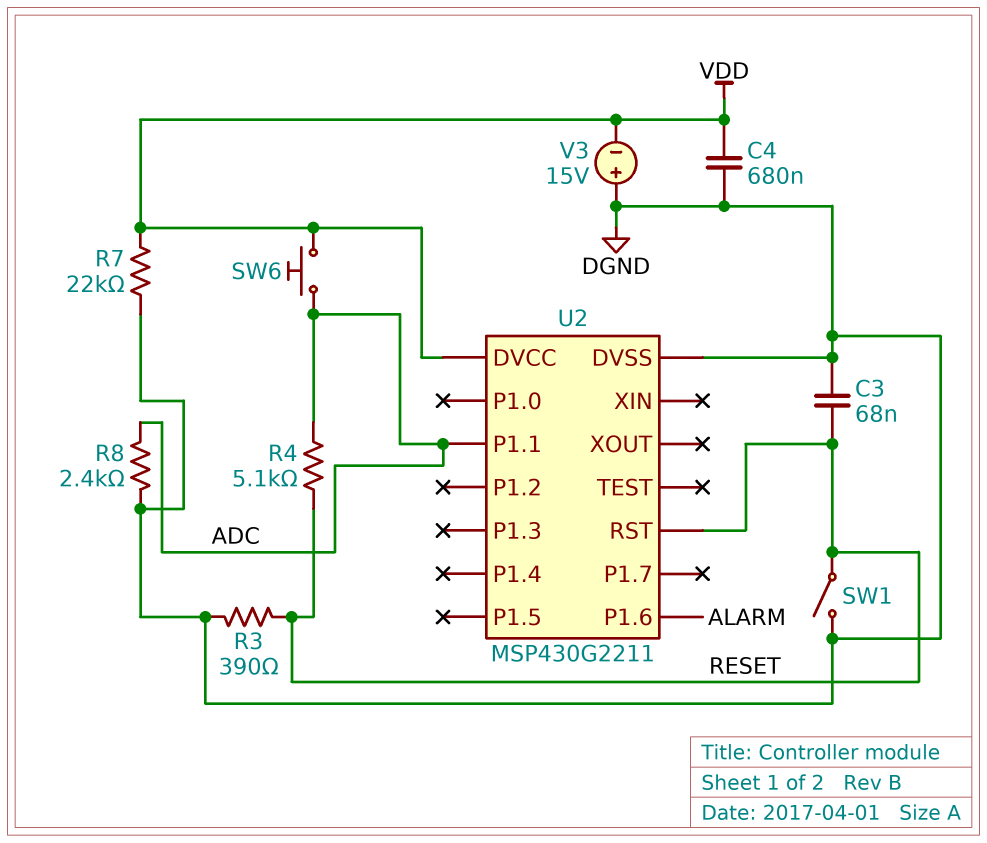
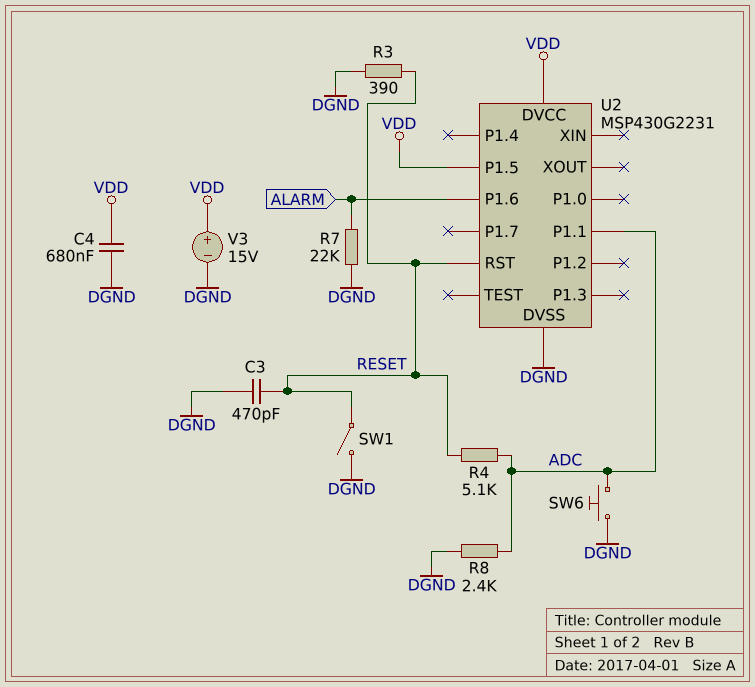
C3: 68nF (DGND, RESET) -> 470pF (DGND, RESET)
R7: 22k (DGND, VDD) -> 22k (ALARM, DGND)
SW6: button (ADC, VDD) -> button (ADC, DGND)
U2: MSP430G2211 -> MSP430G2231
U2 pin P1.5: none -> VDD
V3: 15V (plus DGND, minus VDD) -> 15V (plus VDD, minus DGND)

